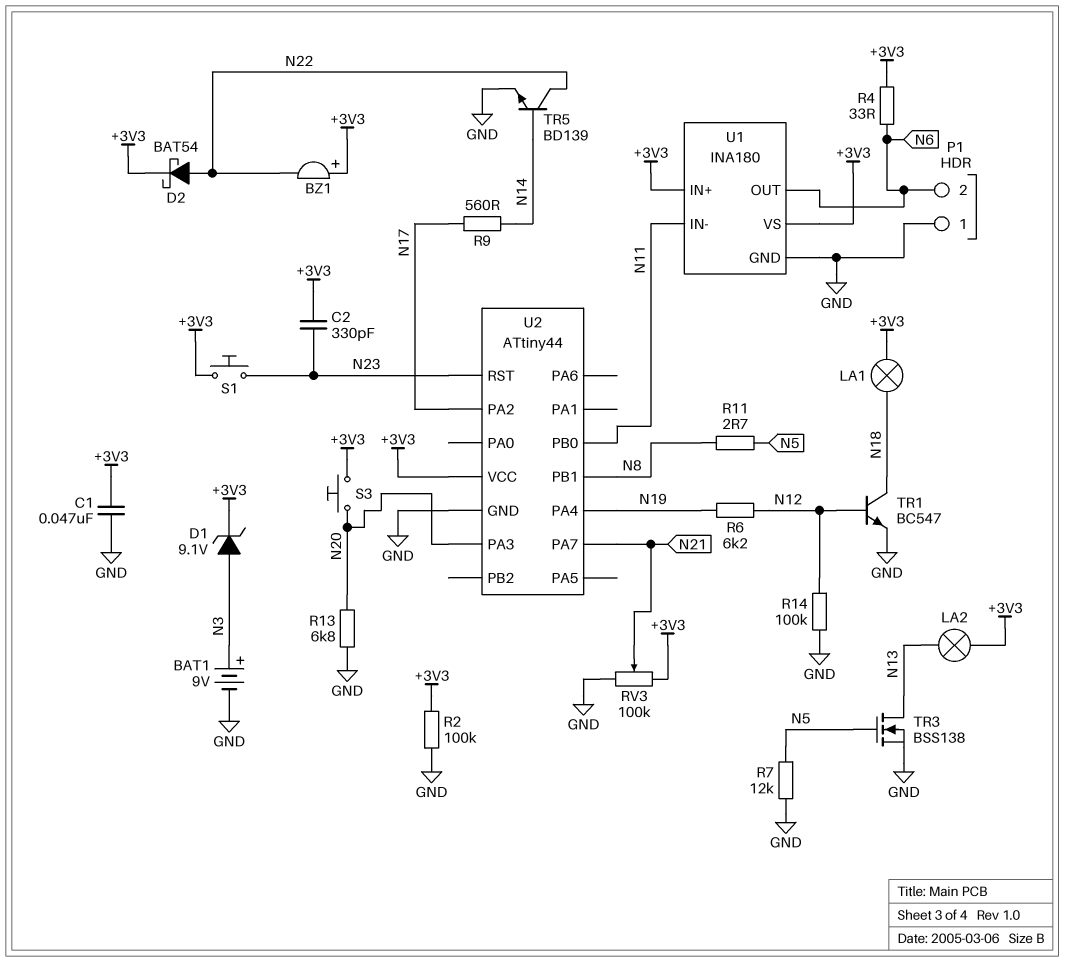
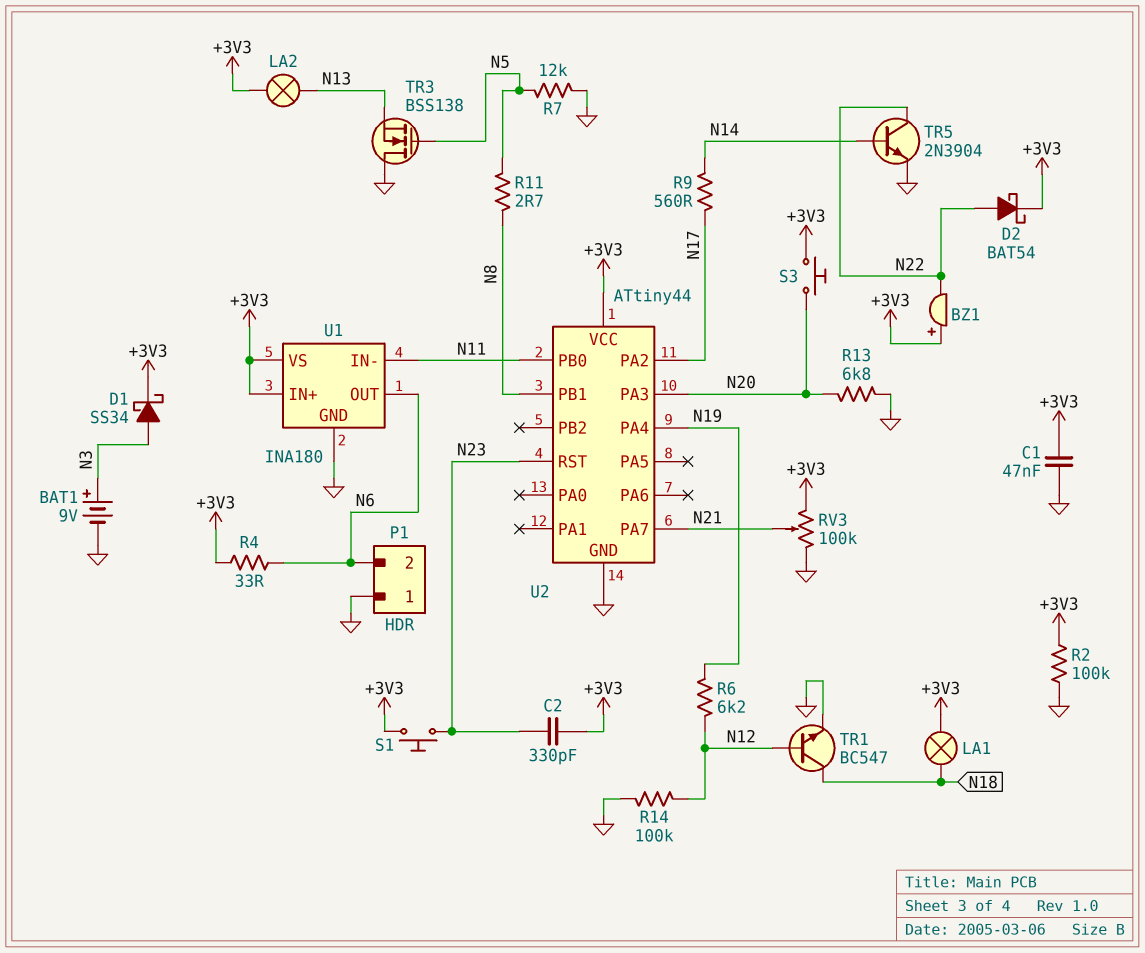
D1: zener 9.1V (A N3, K +3V3) -> schottky SS34 (A N3, K +3V3)
TR3: NMOS BSS138 (G N5, D N13, S GND) -> NMOS BSS138 (G N5, D GND, S N13)
TR5: NPN BD139 (B N14, C N22, E GND) -> NPN 2N3904 (B N14, C N22, E GND)

